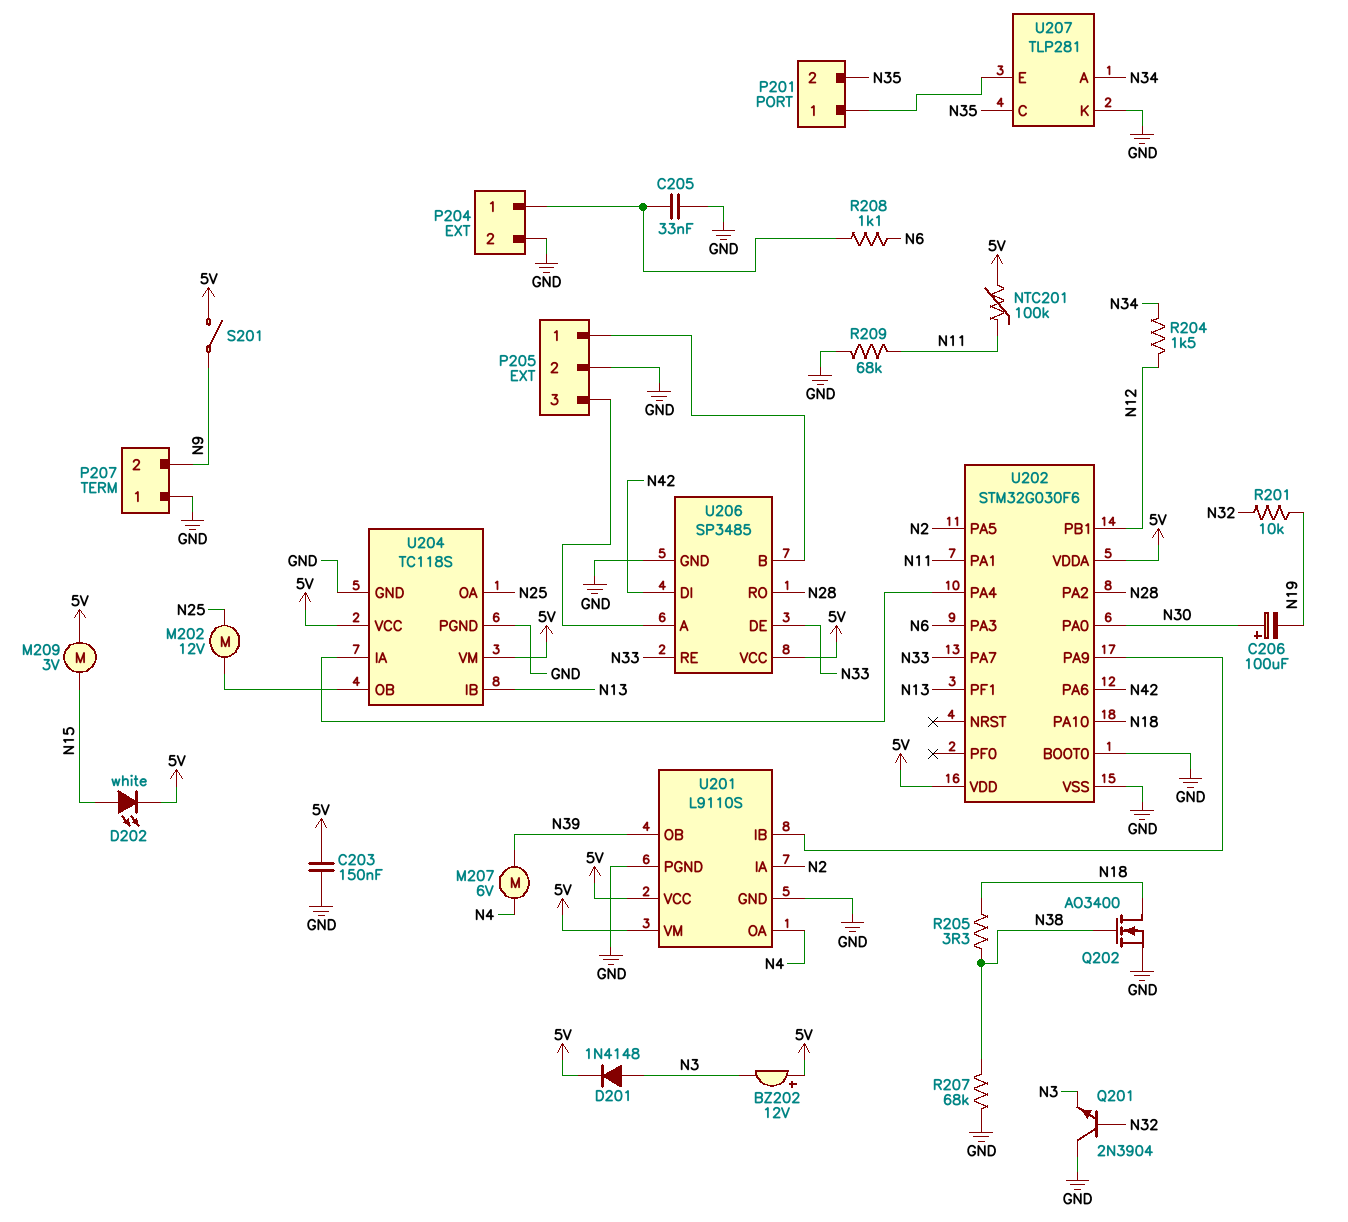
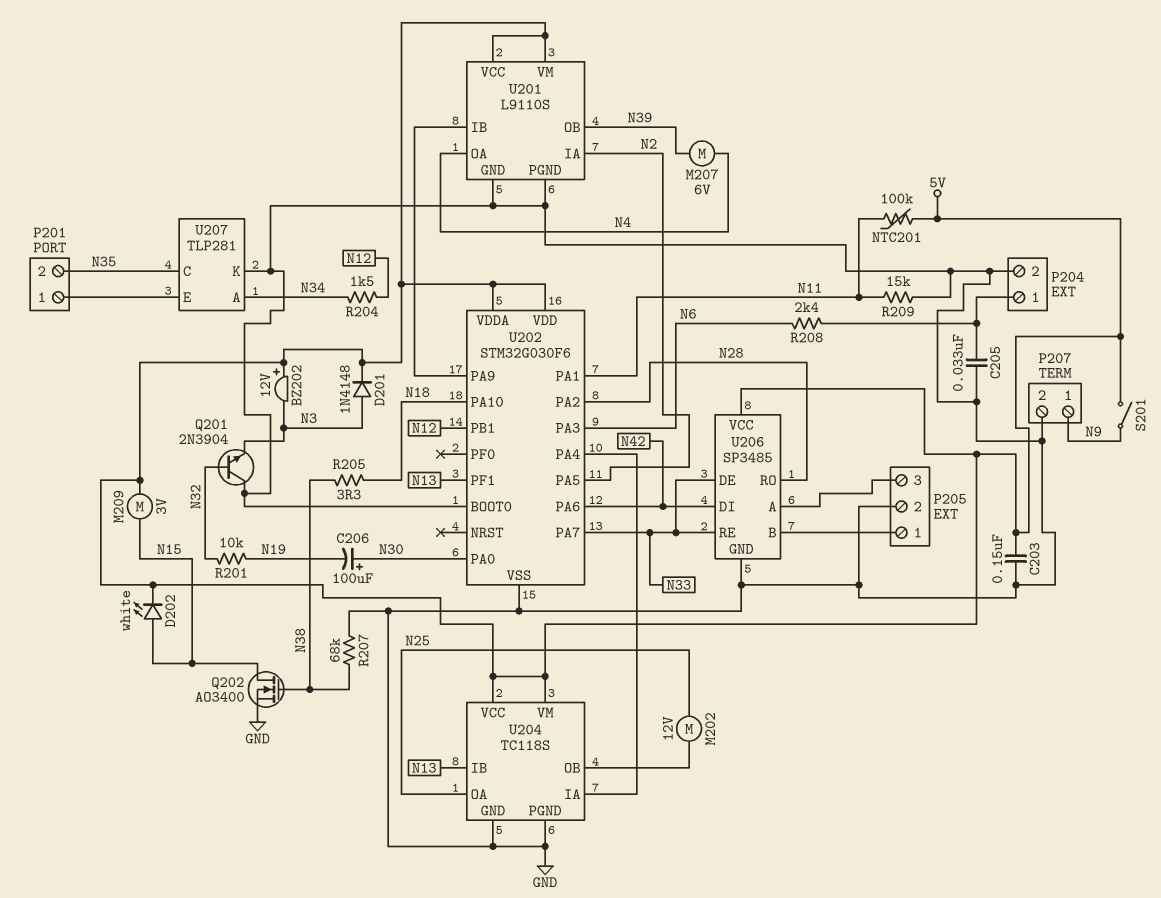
P207 pin 1: GND -> N9
P207 pin 2: N9 -> GND
Q202: NMOS AO3400 (G N38, D N18, S GND) -> NMOS AO3400 (G N38, D N15, S GND)
R208: 1.1k (N6, P204/1) -> 2.4k (N6, P204/1)
R209: 68k (GND, N11) -> 15k (GND, N11)

